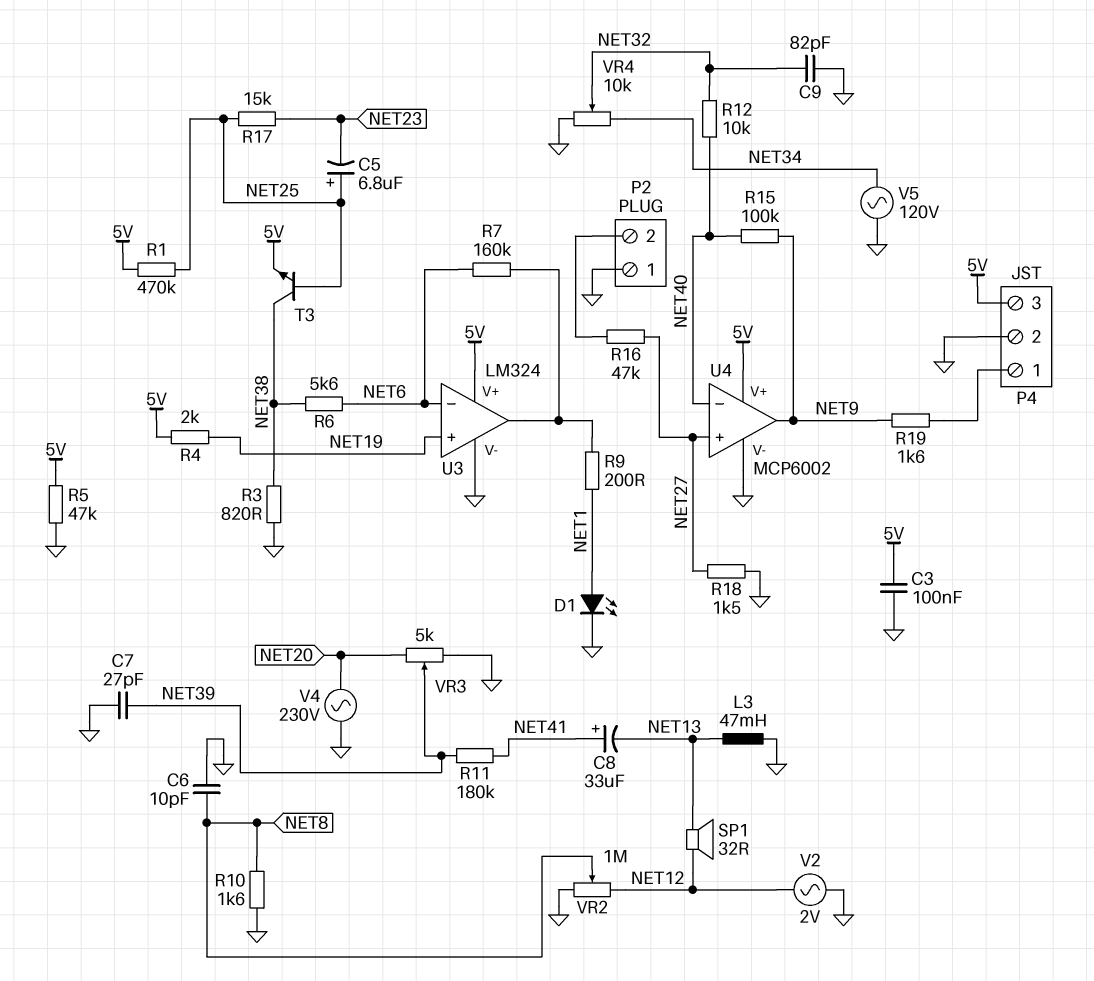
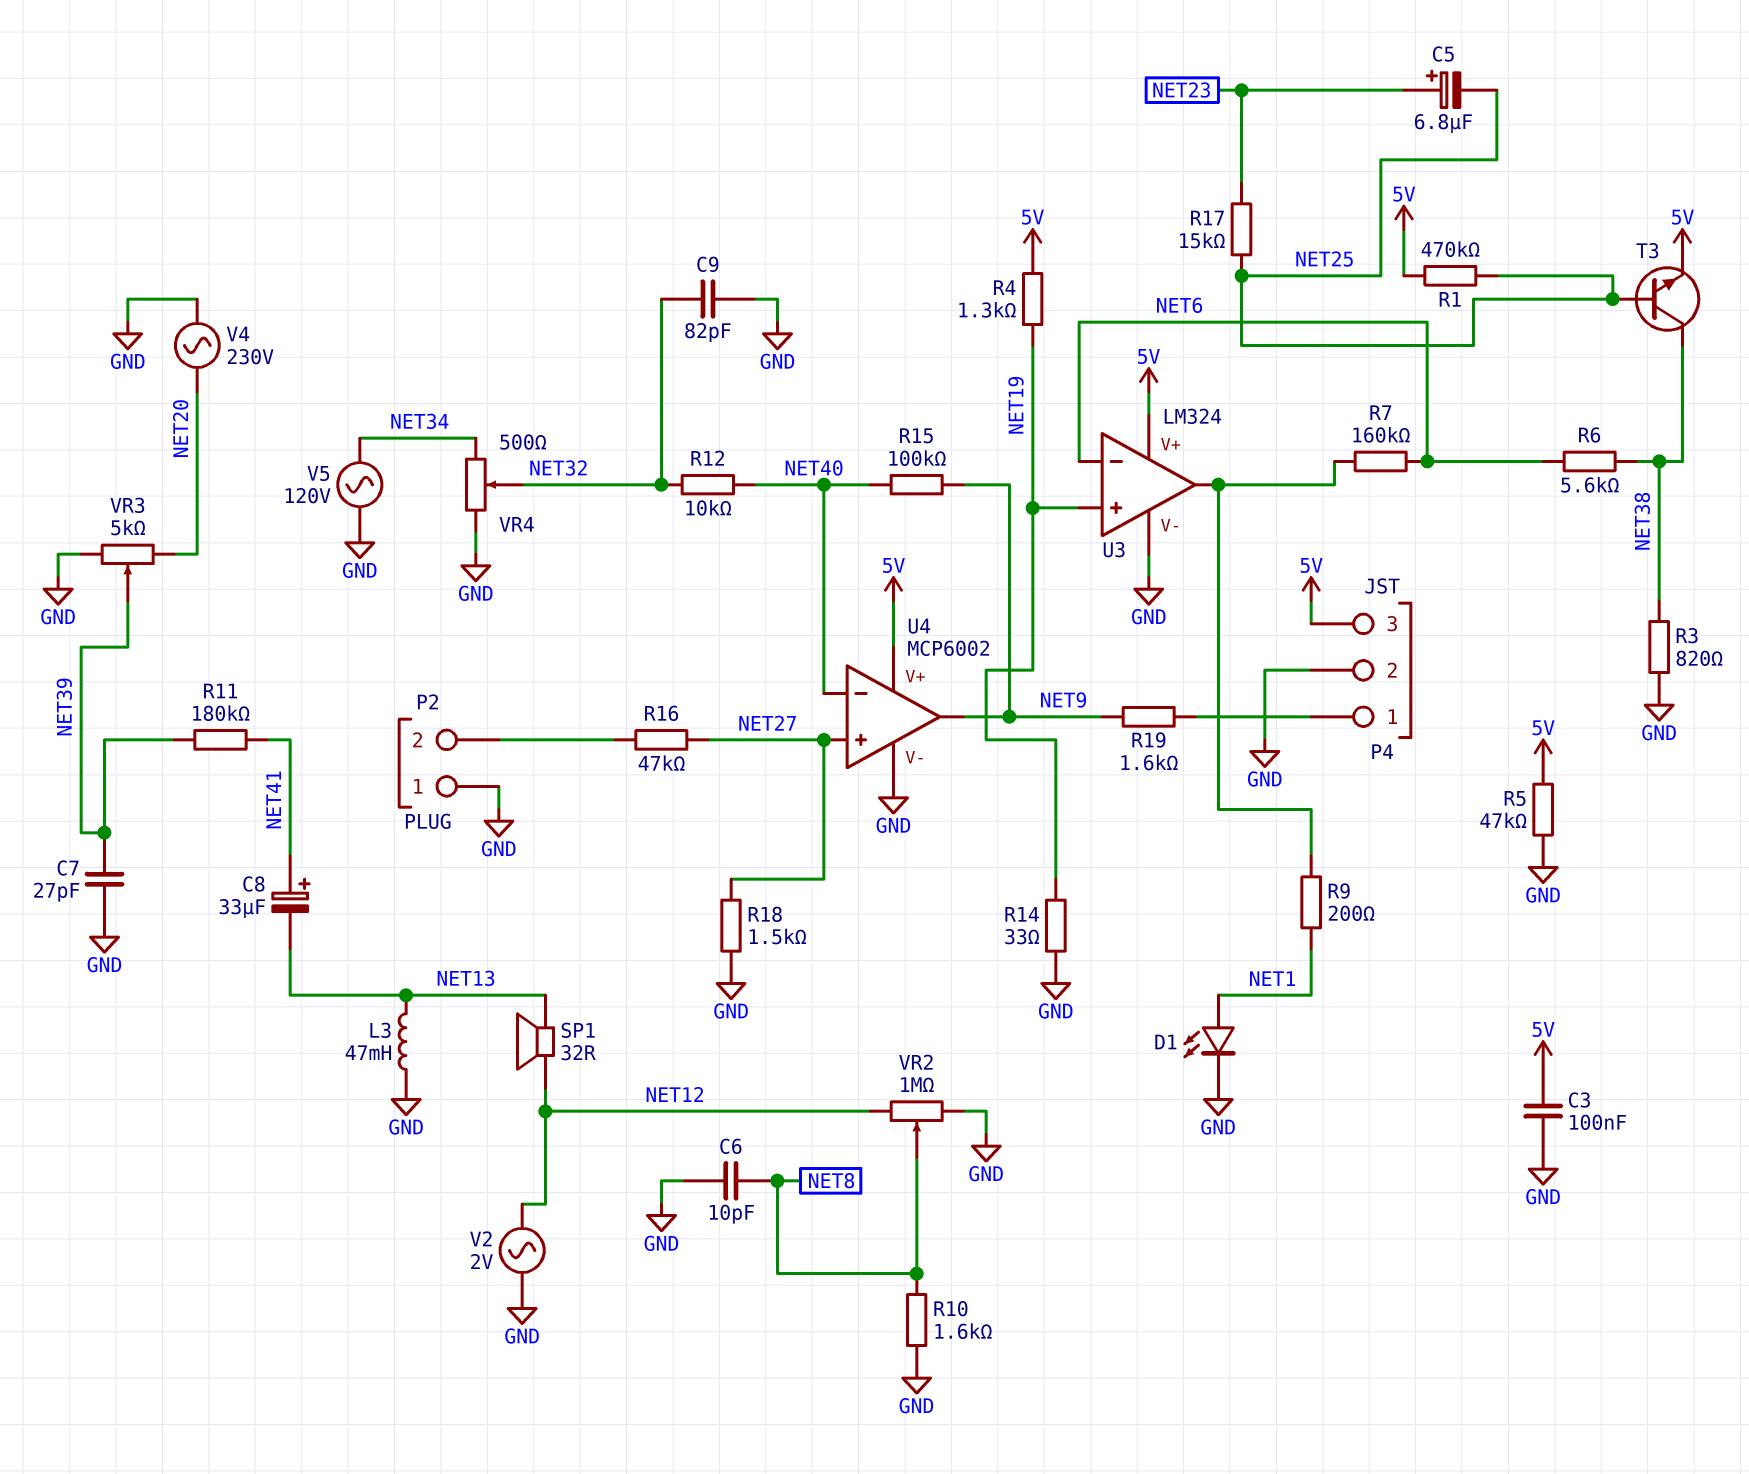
C5: 6.8uF (plus NET25, minus NET23) -> 6.8uF (plus NET23, minus NET25)
R4: 2k (5V, NET19) -> 1.3k (5V, NET19)
R14: none -> 33 (GND, NET19)
VR4: 10k (GND, NET34, wiper NET32) -> 500 (GND, NET34, wiper NET32)

